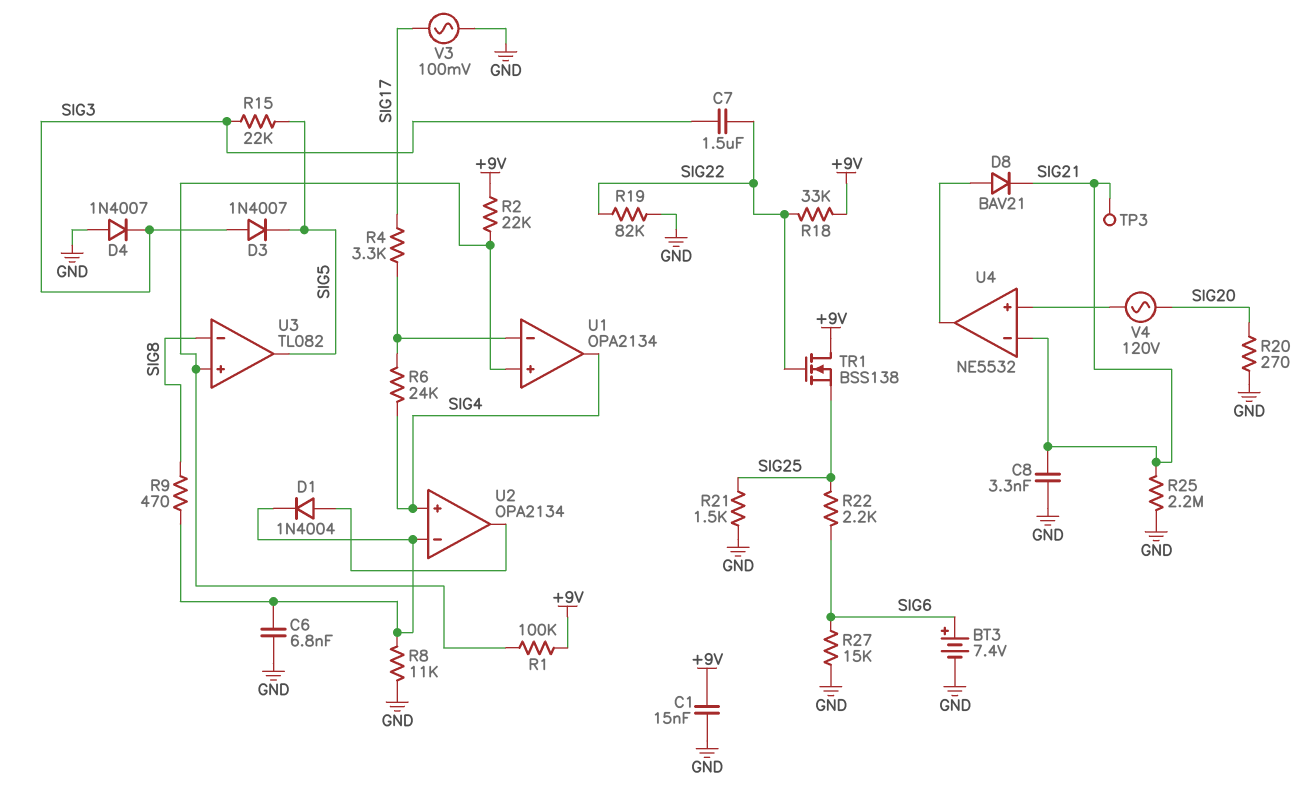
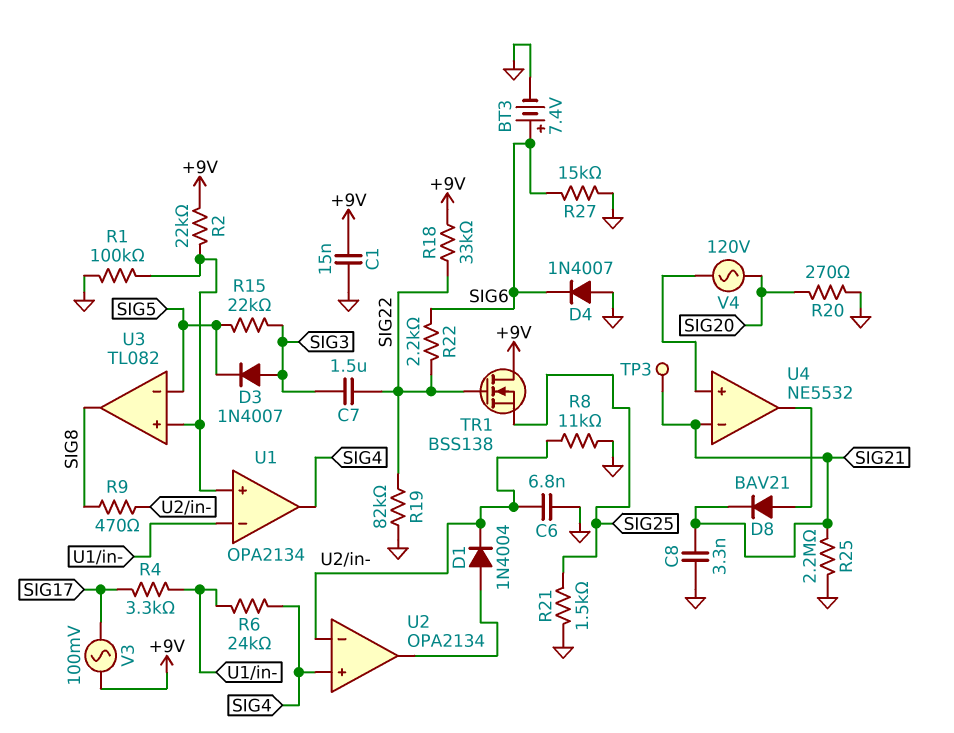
D4: diode 1N4007 (A GND, K SIG3) -> diode 1N4007 (A GND, K SIG6)
R1: 100k (+9V, U1/in+) -> 100k (GND, U1/in+)
R22: 2.2k (SIG6, SIG25) -> 2.2k (SIG6, SIG22)
U3 pin in-: SIG8 -> SIG5
U3 pin out: SIG5 -> SIG8
V3: AC 100mV (GND, SIG17) -> AC 100mV (+9V, SIG17)

